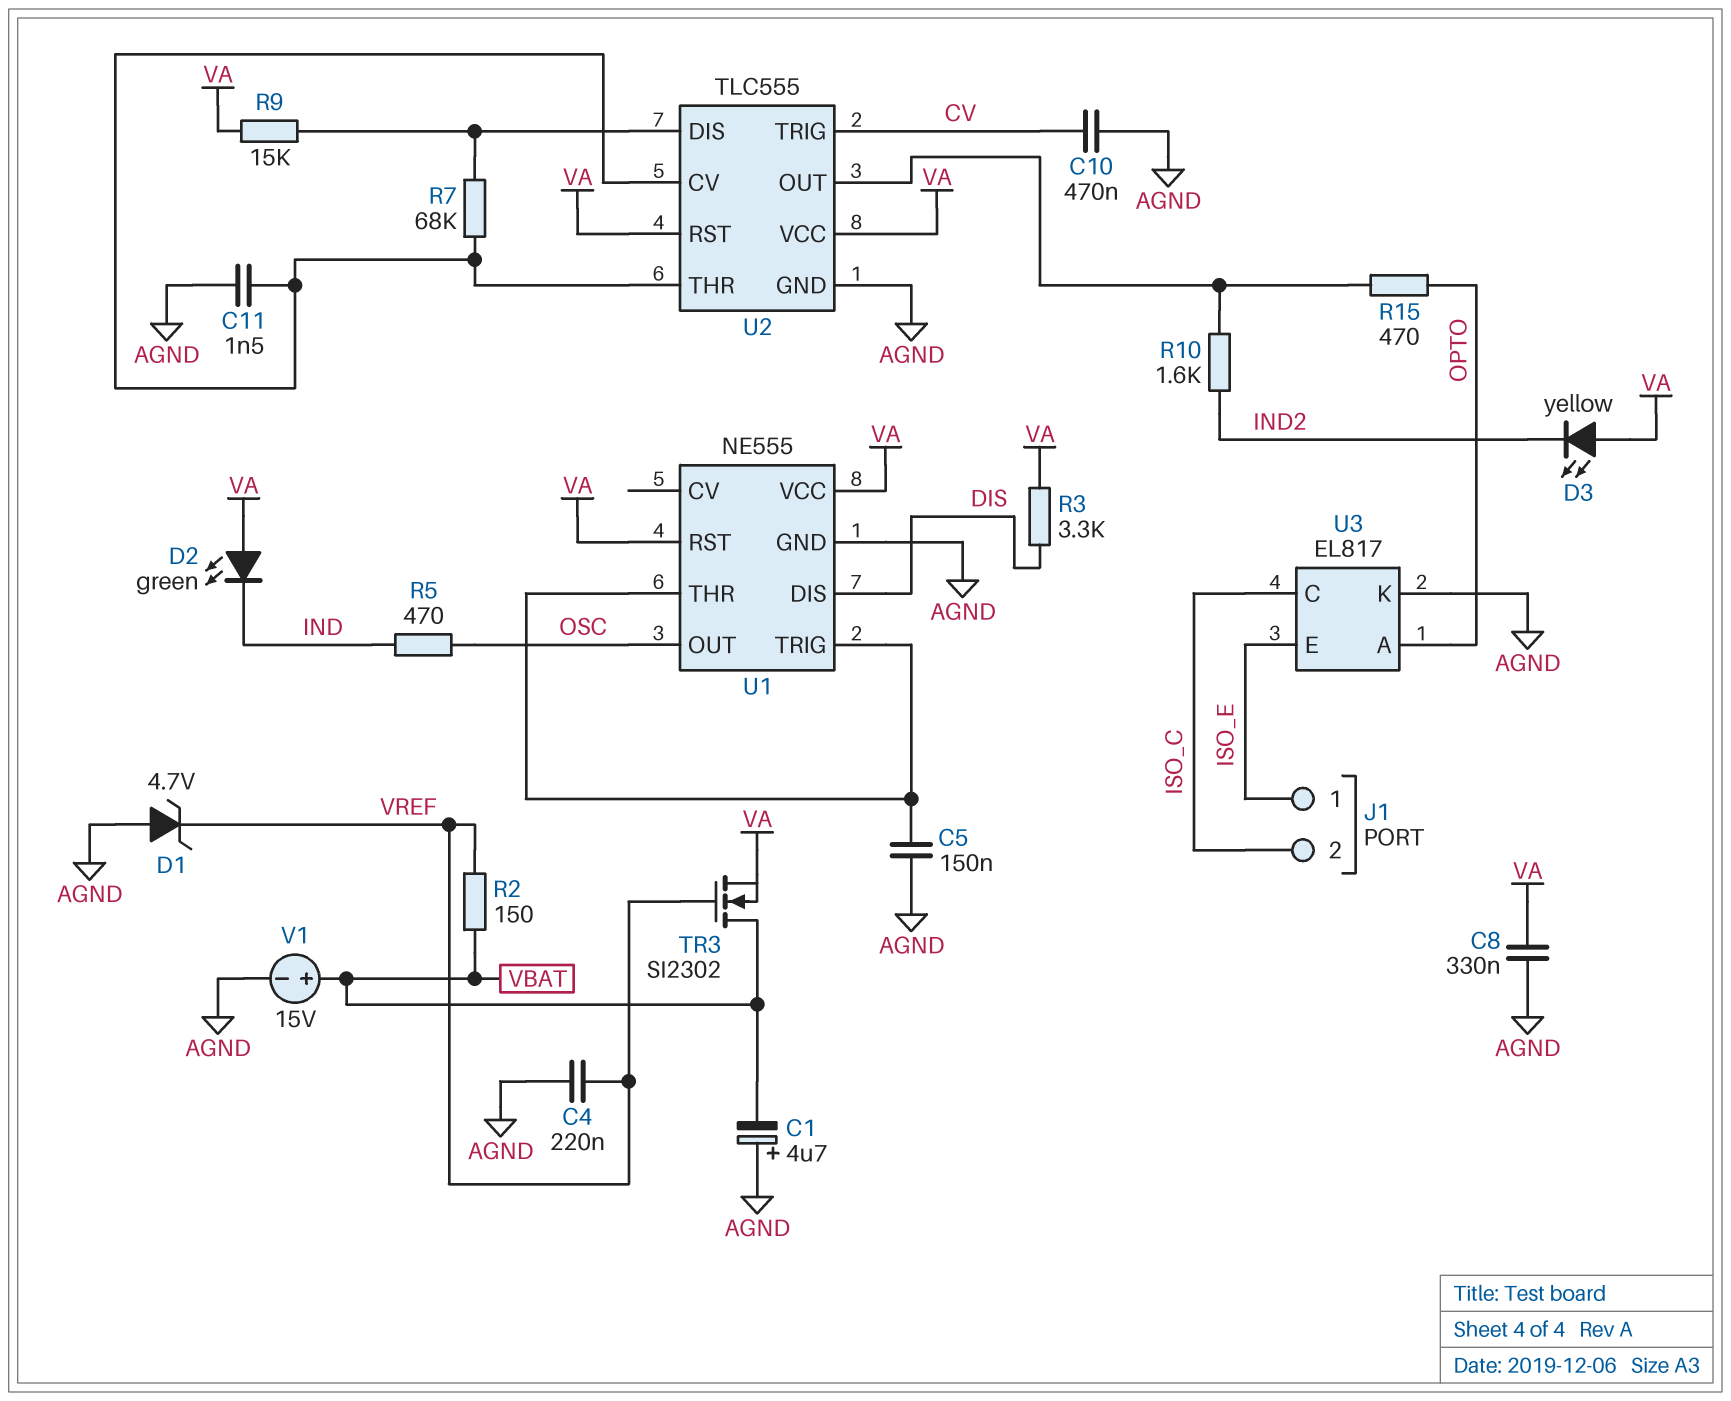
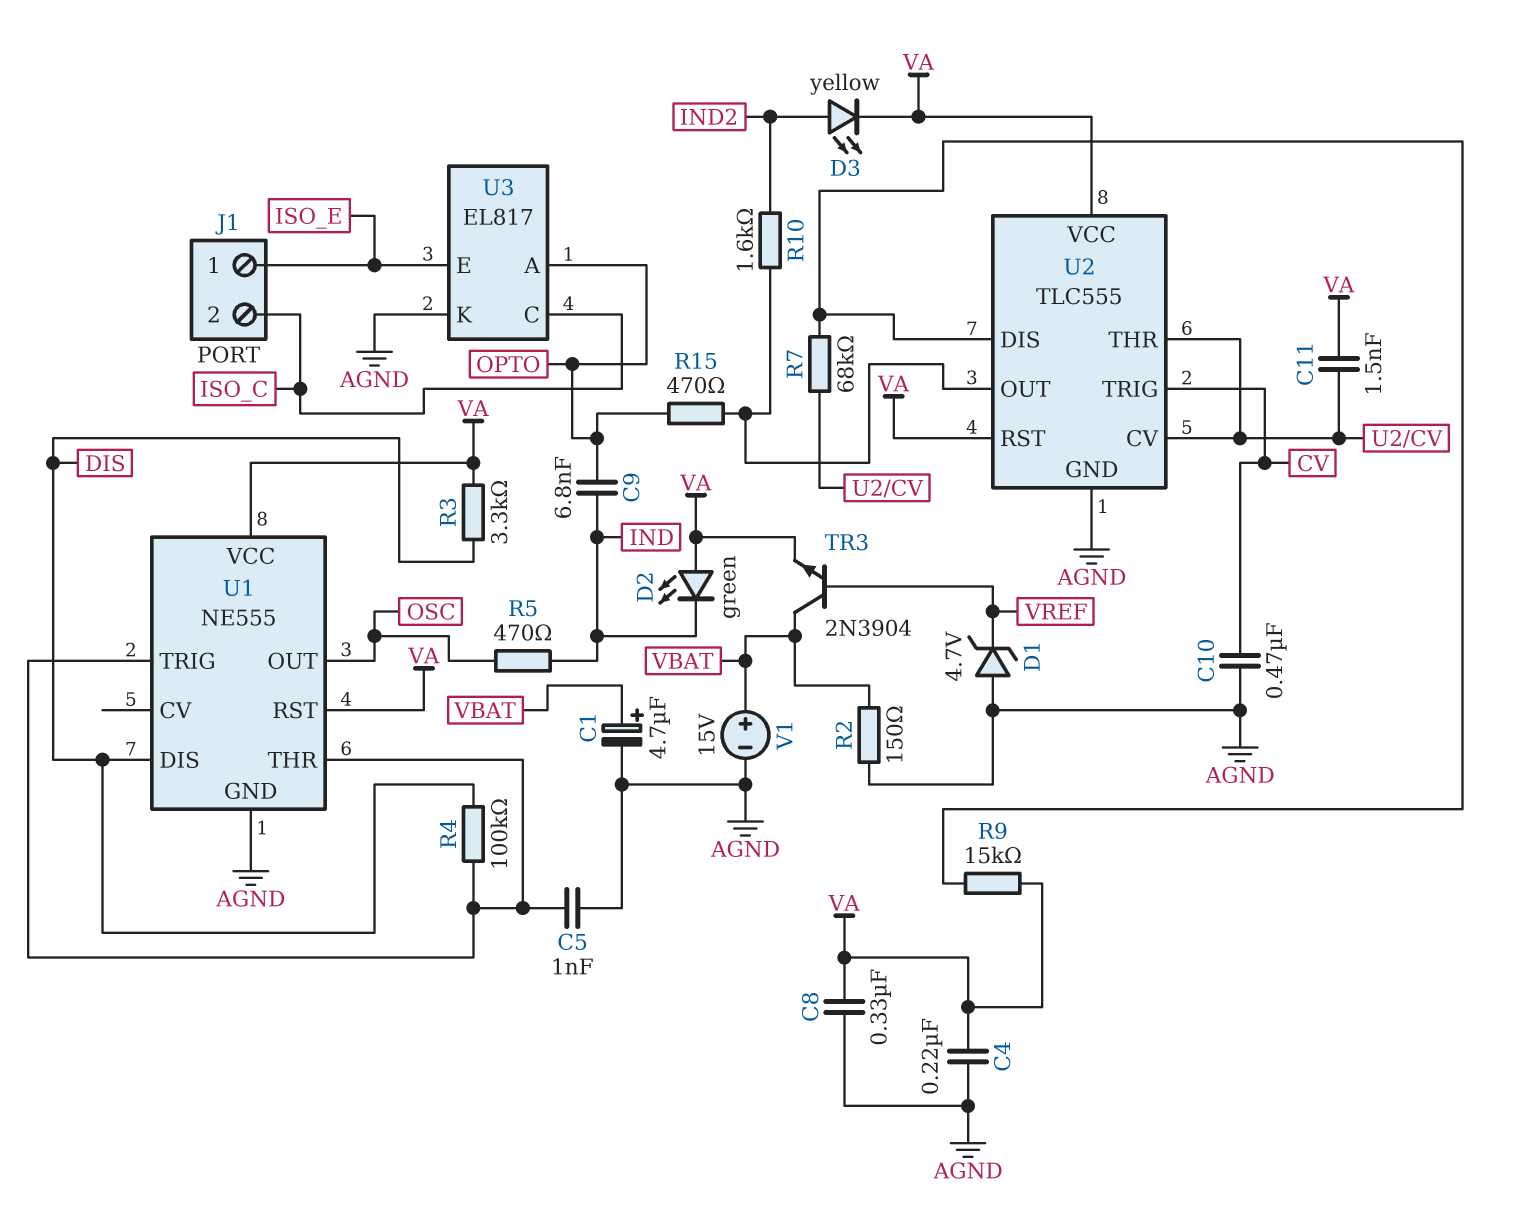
C1: 4.7uF (plus AGND, minus VBAT) -> 4.7uF (plus VBAT, minus AGND)
C4: 220nF (AGND, VREF) -> 220nF (AGND, VA)
C5: 150nF (AGND, U1/THR) -> 1nF (AGND, U1/THR)
C9: none -> 6.8nF (IND, OPTO)
C11: 1.5nF (AGND, U2/CV) -> 1.5nF (U2/CV, VA)
D3: LED yellow (A VA, K IND2) -> LED yellow (A IND2, K VA)
R2: 150 (VBAT, VREF) -> 150 (AGND, VBAT)
R4: none -> 100k (DIS, U1/THR)
TR3: NMOS SI2302 (G VREF, D VBAT, S VA) -> NPN 2N3904 (B VREF, C VBAT, E VA)

